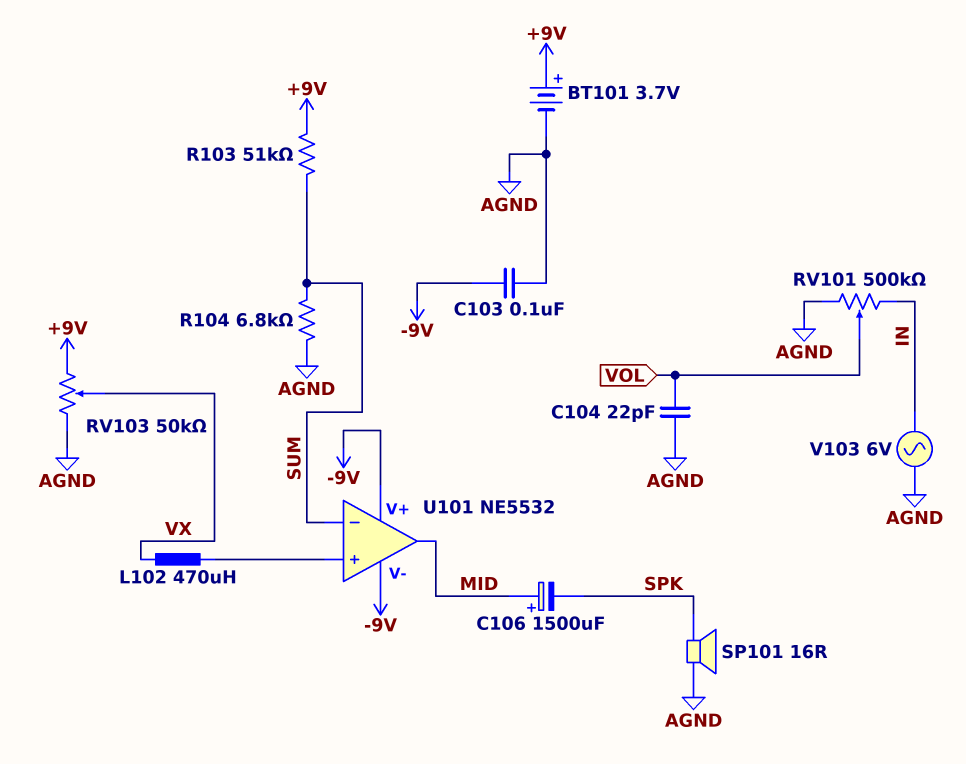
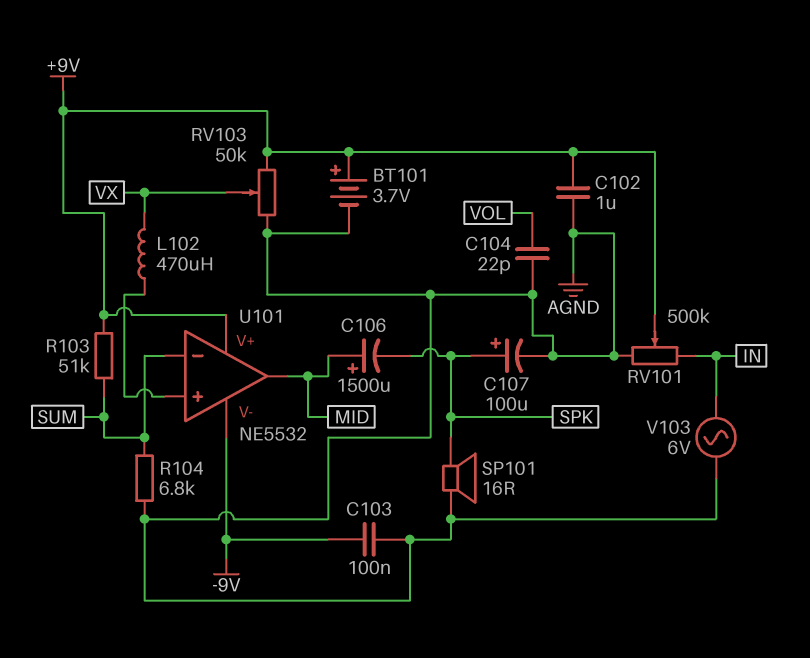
C102: none -> 1uF (+9V, AGND)
C107: none -> 100uF (plus SPK, minus AGND)
RV101: 500k (AGND, IN, wiper VOL) -> 500k (AGND, IN, wiper +9V)
U101 pin V+: -9V -> +9V

